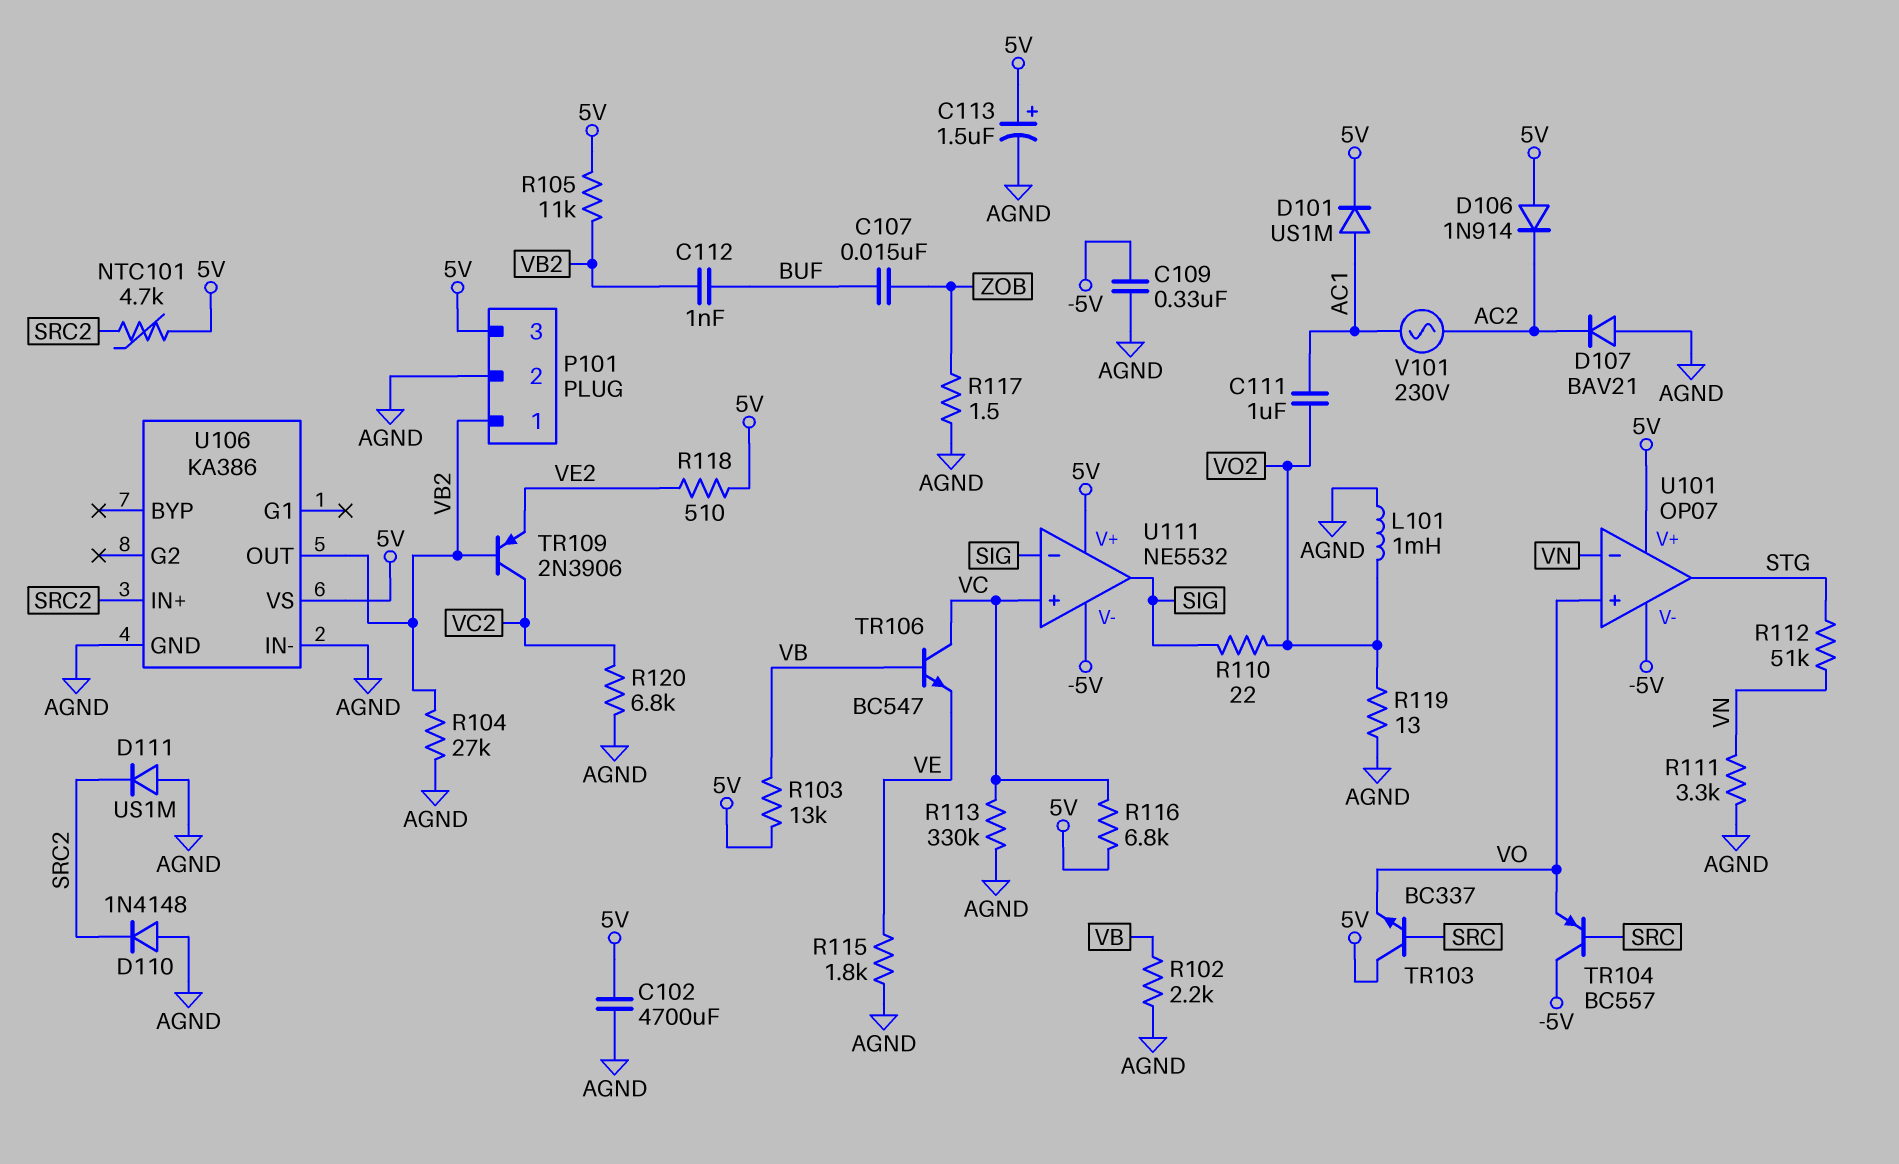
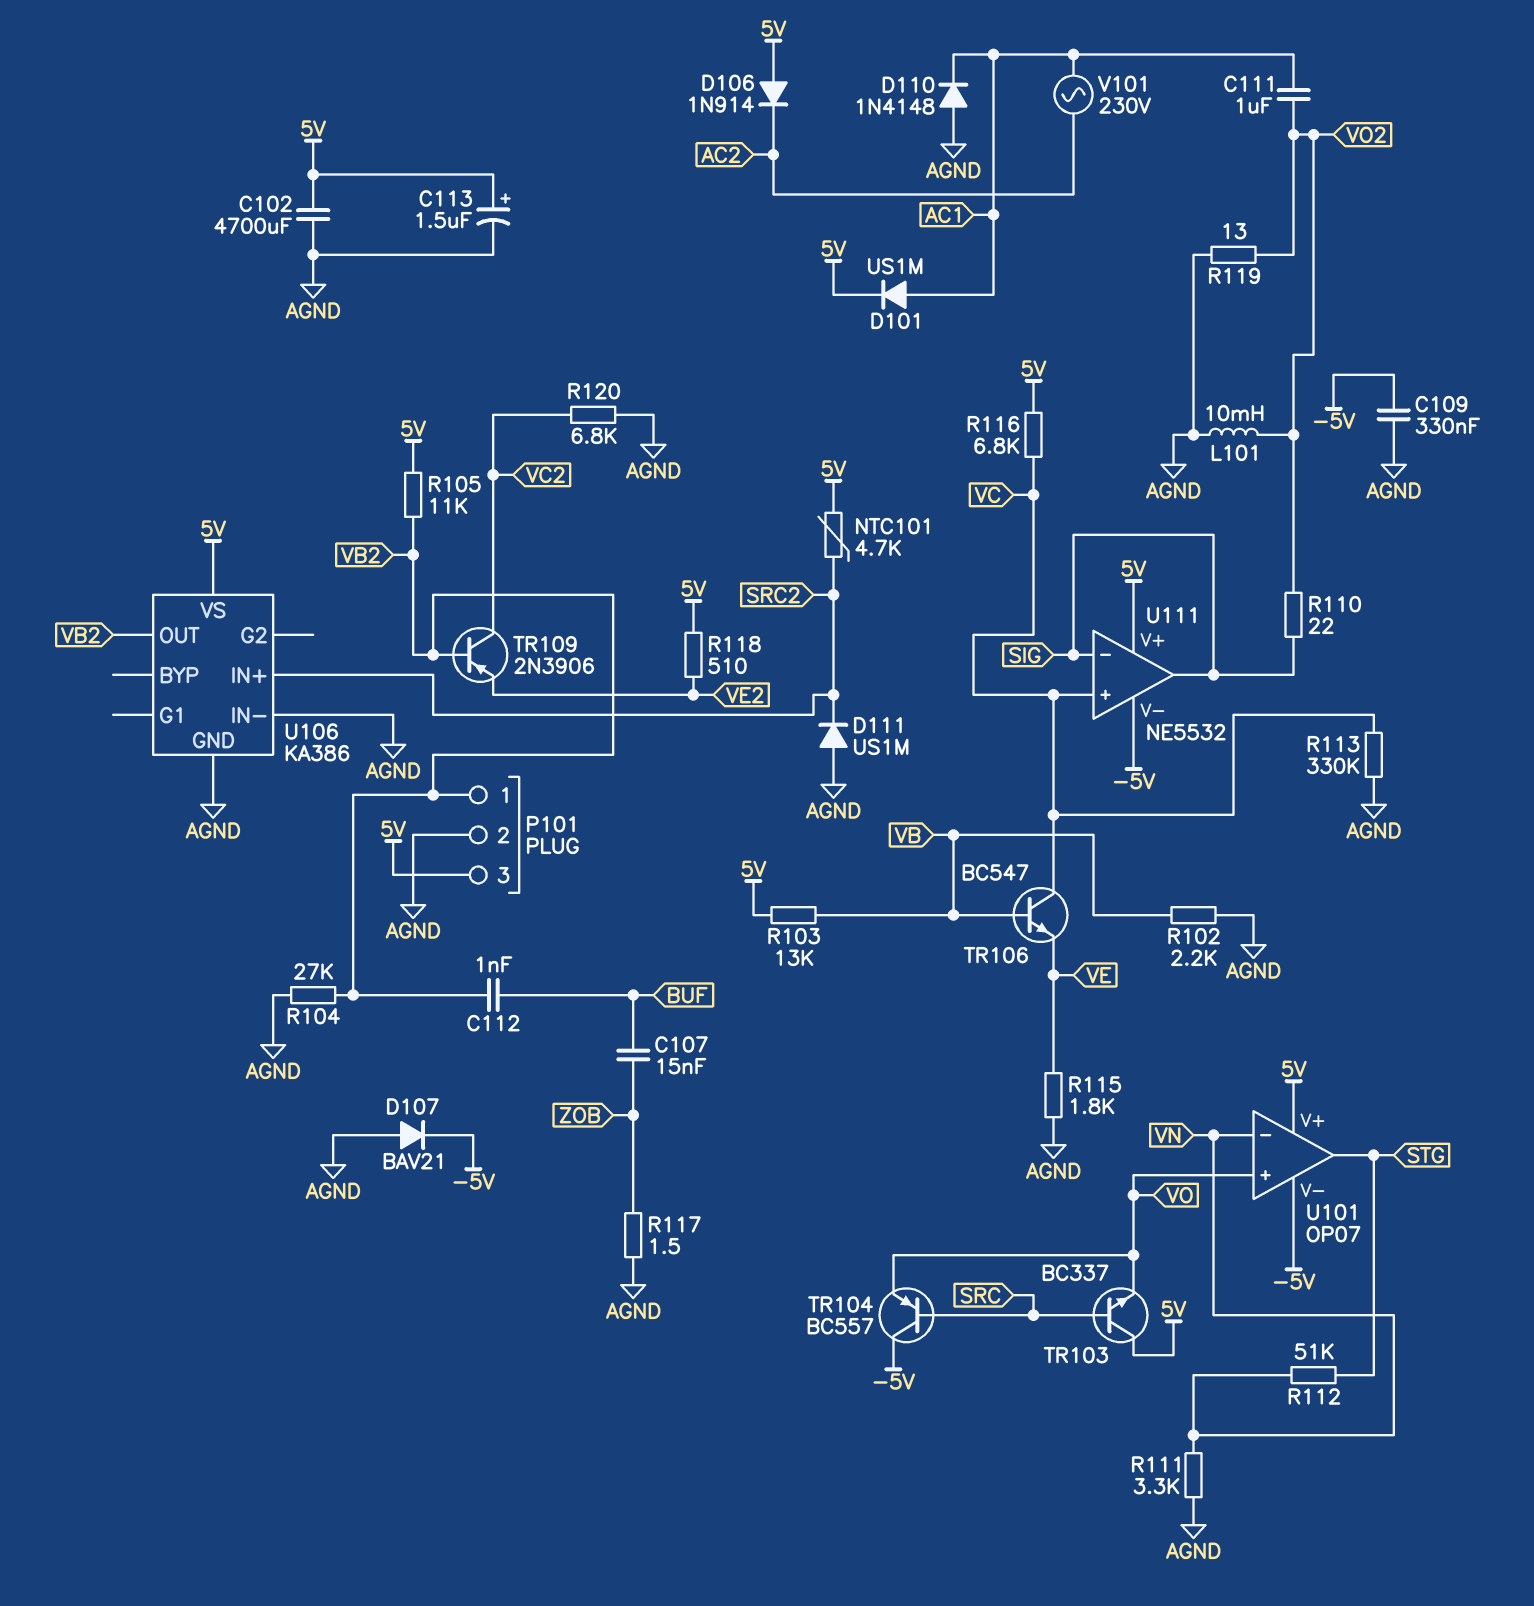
D107: diode BAV21 (A AGND, K AC2) -> diode BAV21 (A AGND, K -5V)
D110: diode 1N4148 (A AGND, K SRC2) -> diode 1N4148 (A AGND, K AC1)
L101: 1mH (AGND, VO2) -> 10mH (AGND, VO2)

